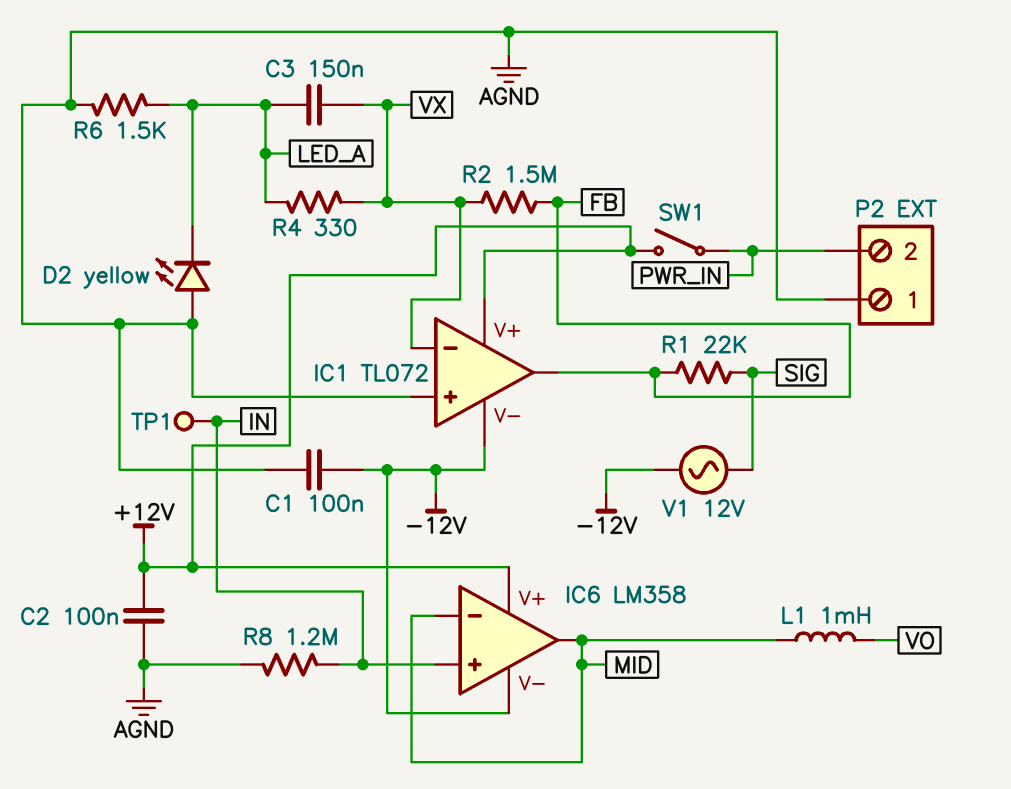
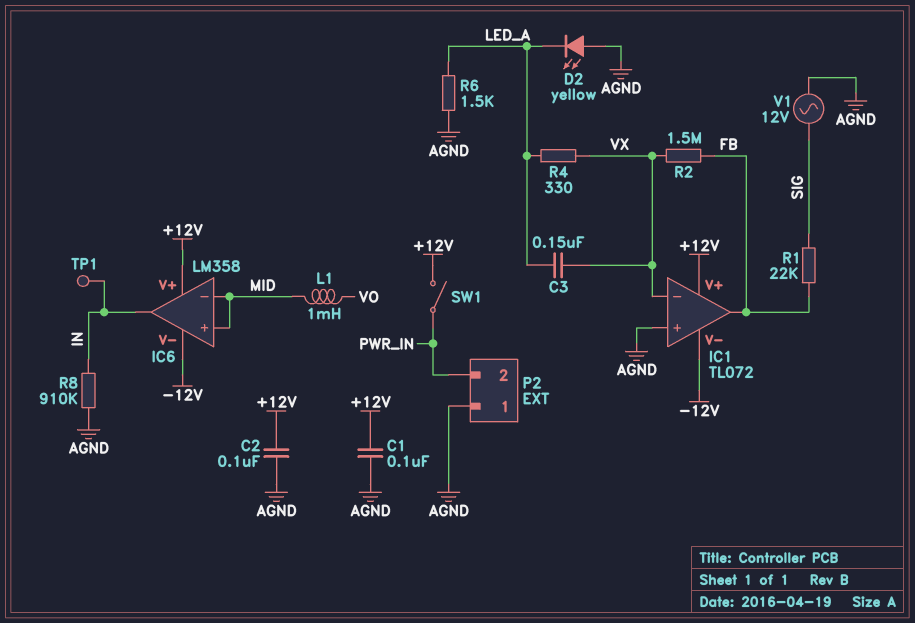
C1: 100nF (-12V, AGND) -> 100nF (+12V, AGND)
IC6 pin in+: IN -> MID
IC6 pin out: MID -> IN
R8: 1.2M (AGND, IN) -> 910k (AGND, IN)
V1: AC 12V (-12V, SIG) -> AC 12V (AGND, SIG)

